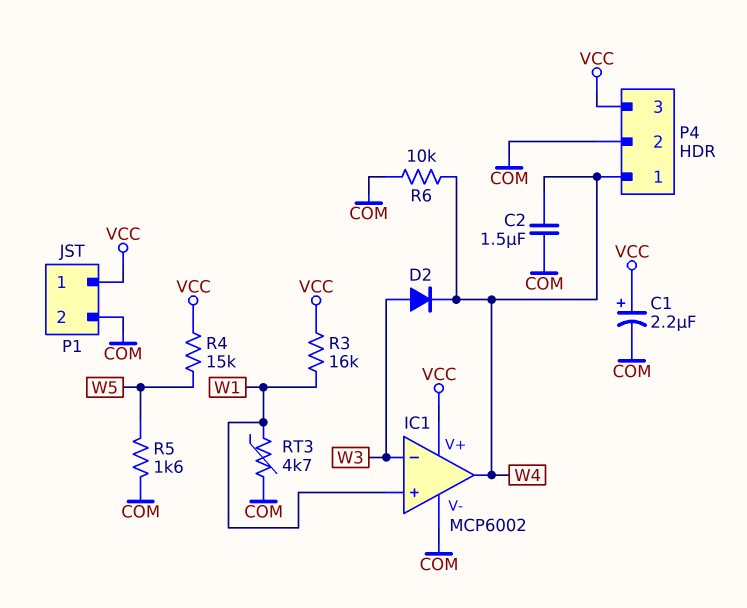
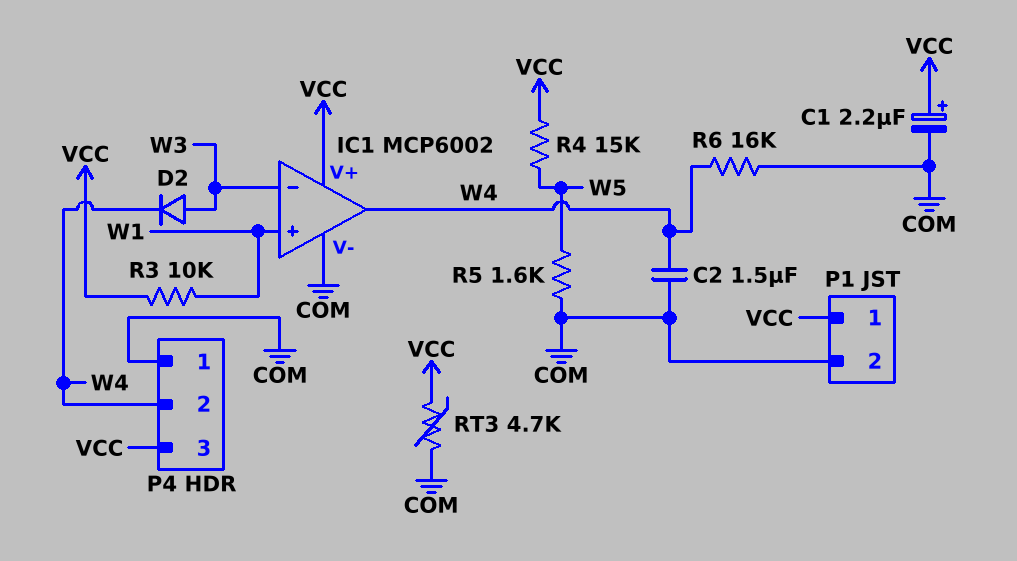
P4 pin 1: W4 -> COM
P4 pin 2: COM -> W4
R3: 16k (VCC, W1) -> 10k (VCC, W1)
R6: 10k (COM, W4) -> 16k (COM, W4)
RT3: 4.7k (COM, W1) -> 4.7k (COM, VCC)

